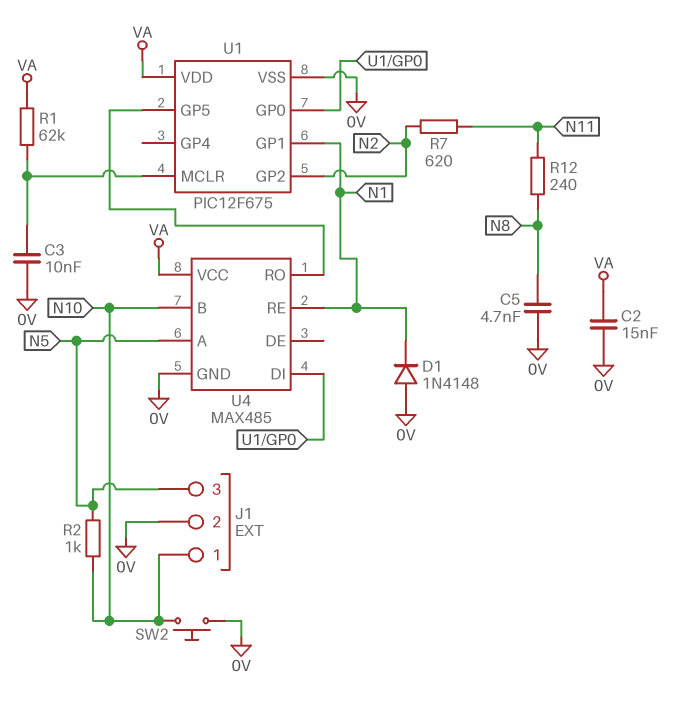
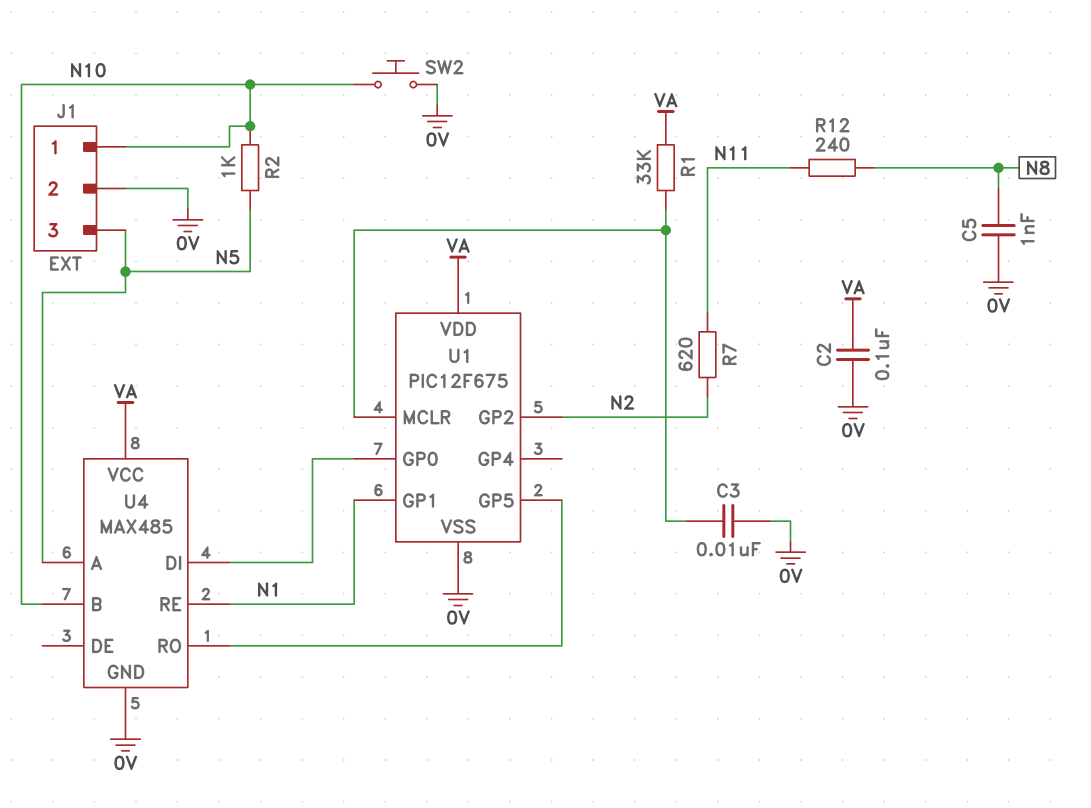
C2: 15nF (0V, VA) -> 100nF (0V, VA)
C5: 4.7nF (0V, N8) -> 1nF (0V, N8)
D1: diode 1N4148 (A 0V, K N1) -> none
R1: 62k (U1/MCLR, VA) -> 33k (U1/MCLR, VA)

